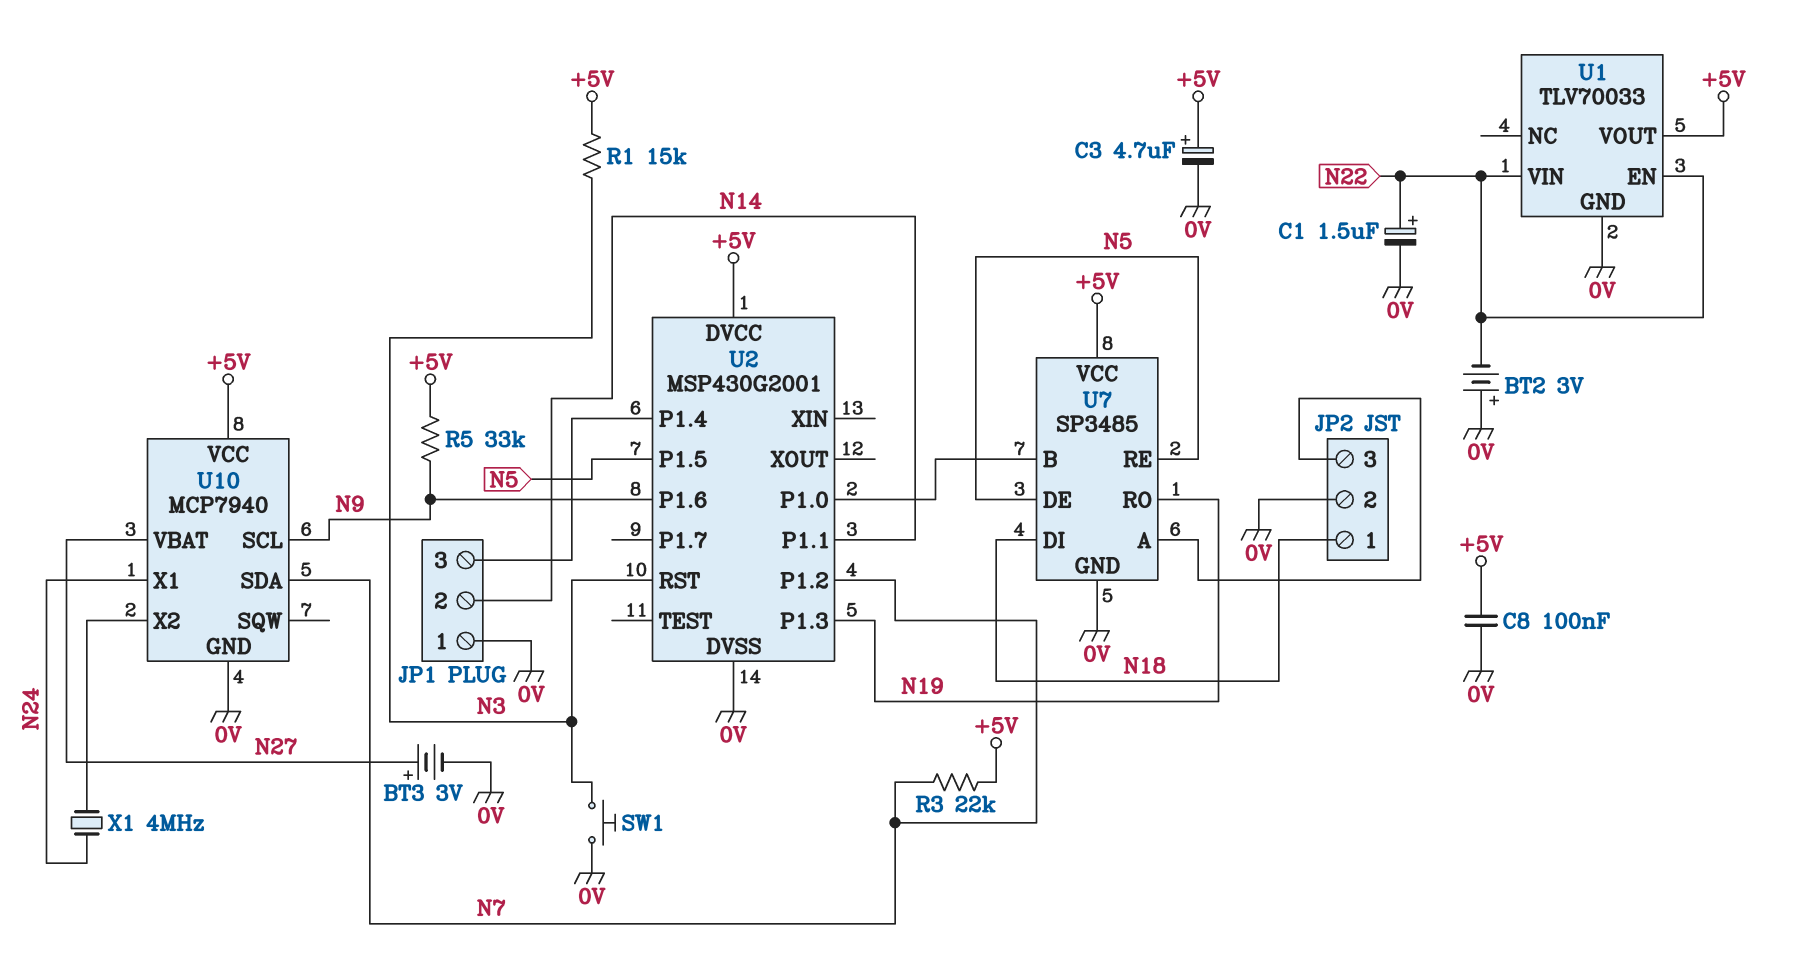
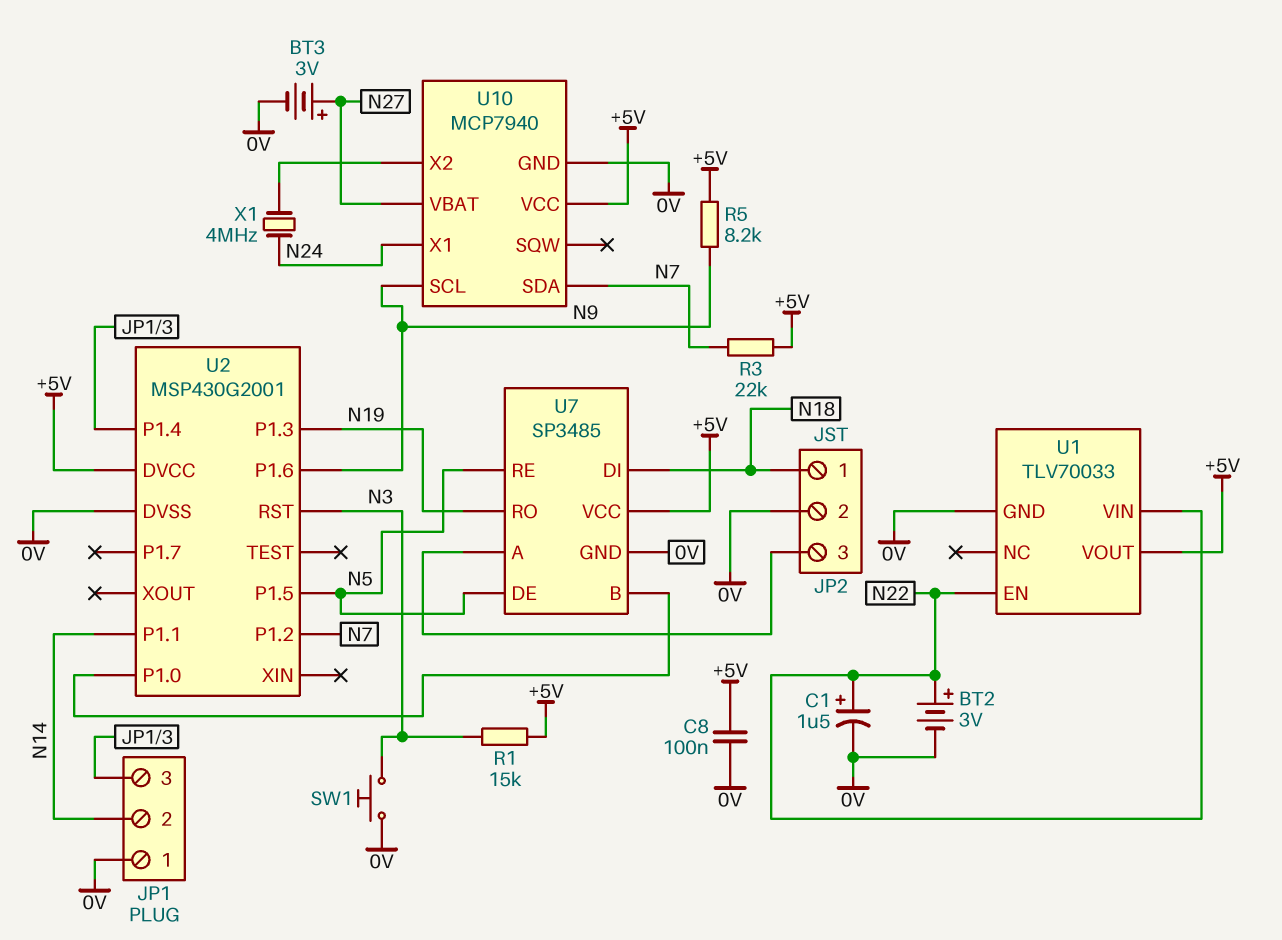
BT2: 3V (plus 0V, minus N22) -> 3V (plus N22, minus 0V)
C3: 4.7uF (plus +5V, minus 0V) -> none
R5: 33k (+5V, N9) -> 8.2k (+5V, N9)

